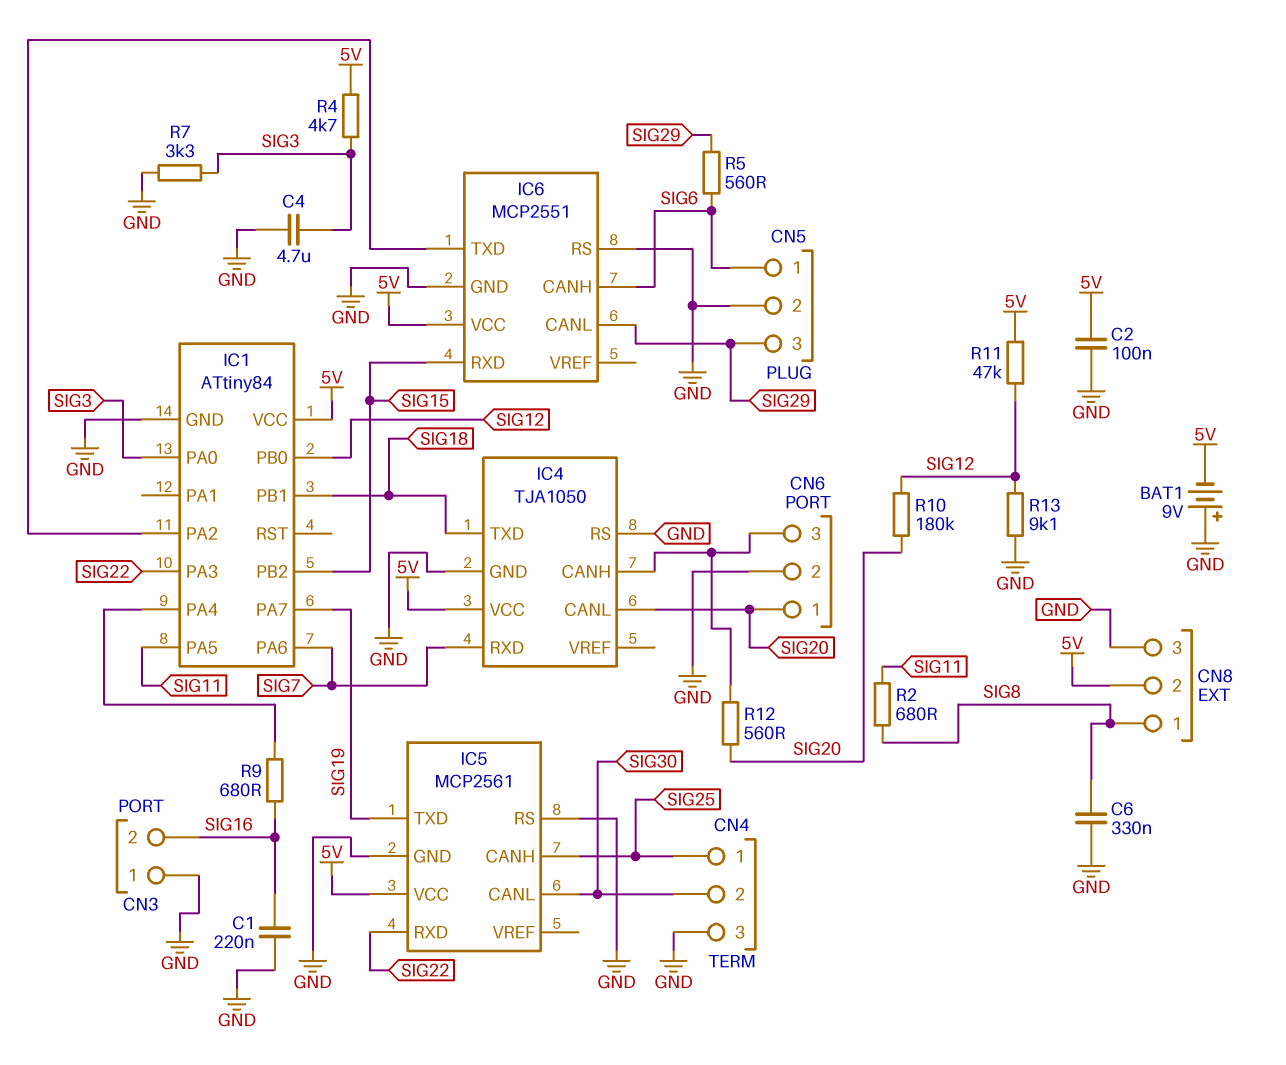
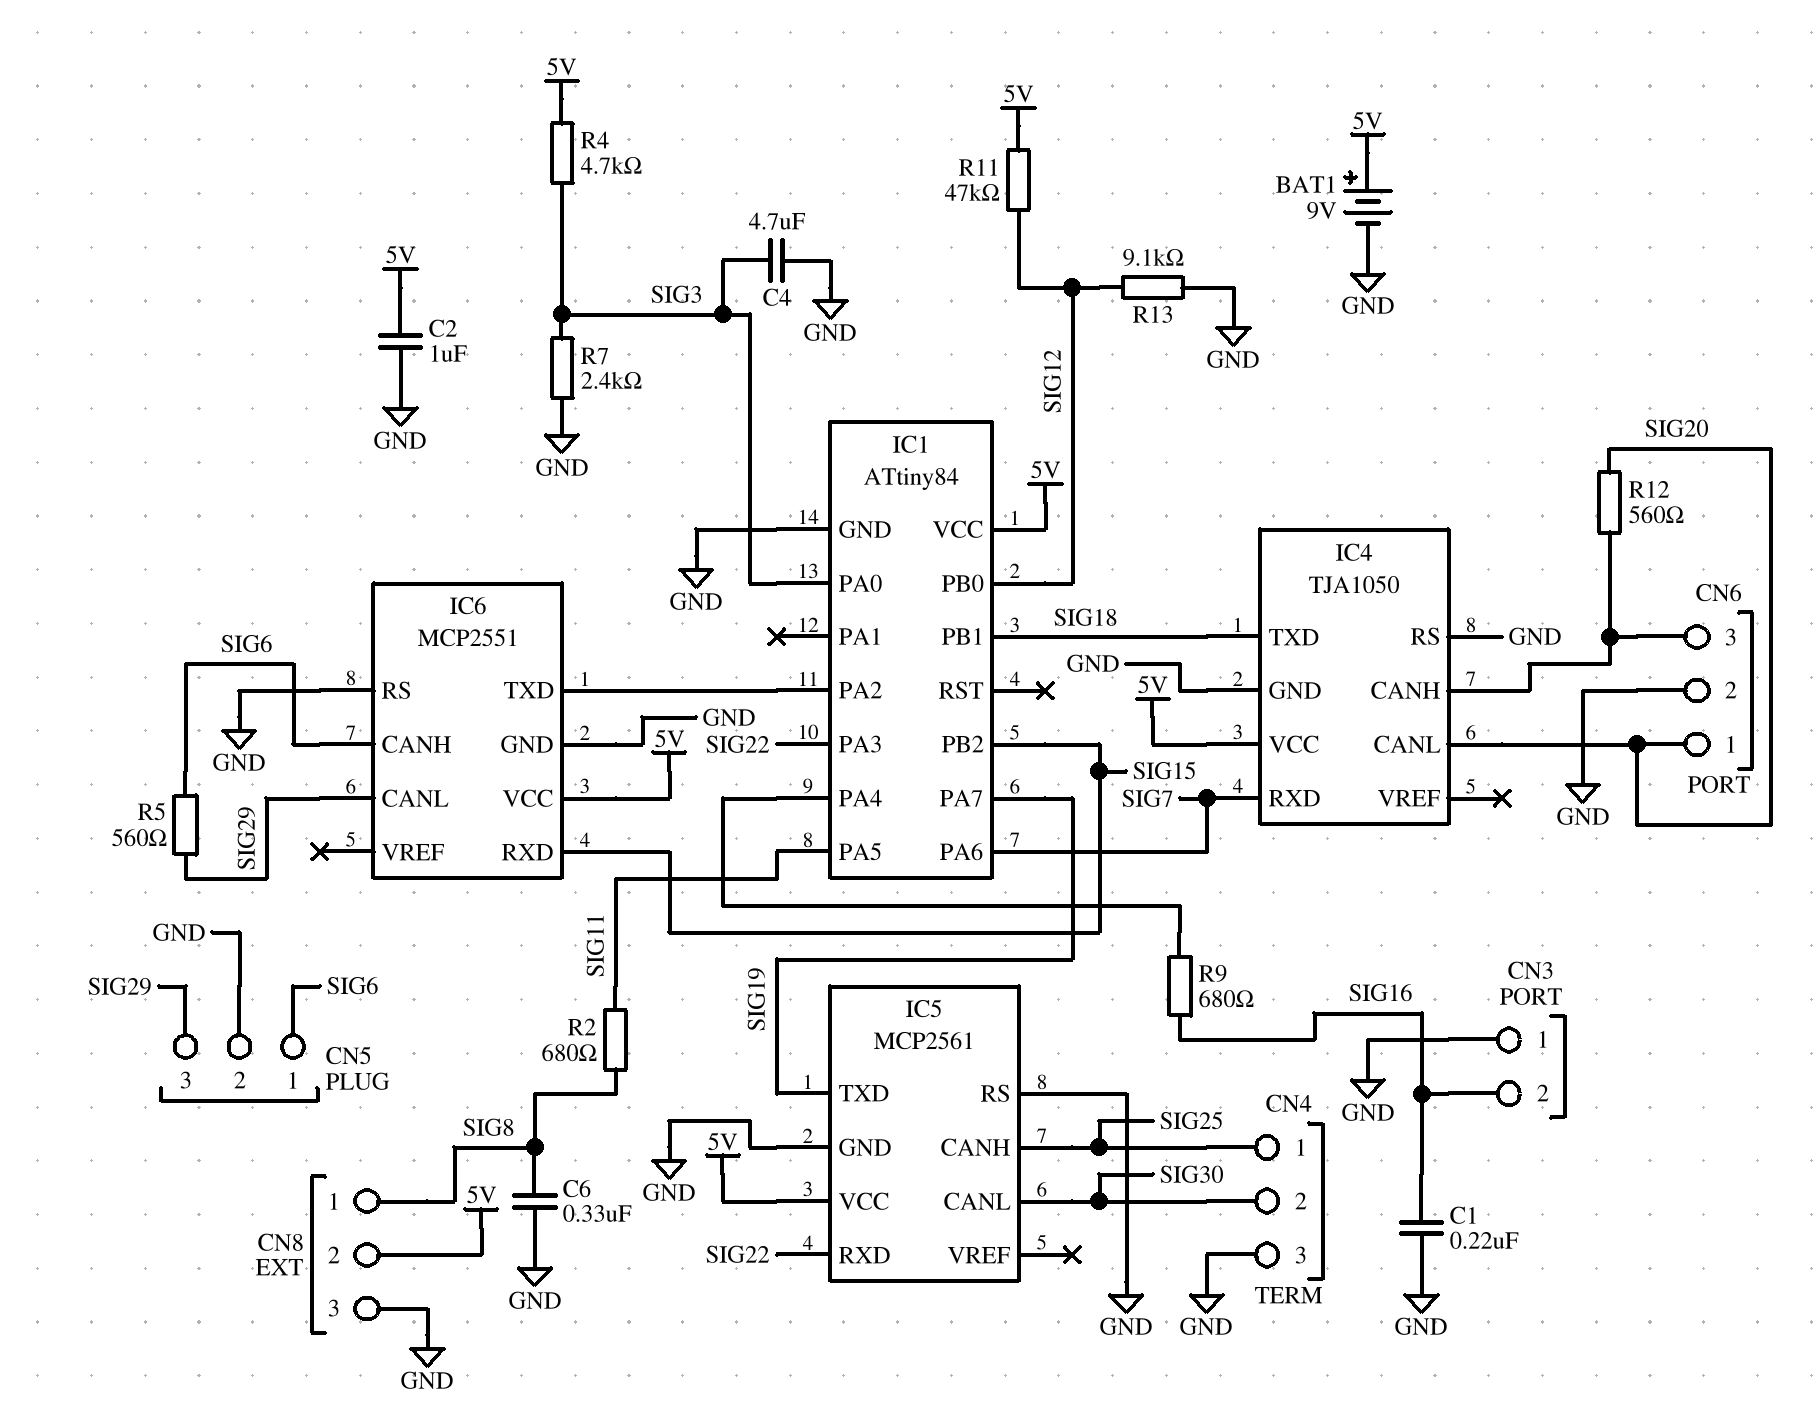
BAT1: 9V (plus GND, minus 5V) -> 9V (plus 5V, minus GND)
C2: 100nF (5V, GND) -> 1uF (5V, GND)
R7: 3.3k (GND, SIG3) -> 2.4k (GND, SIG3)
R10: 180k (SIG12, SIG20) -> none

